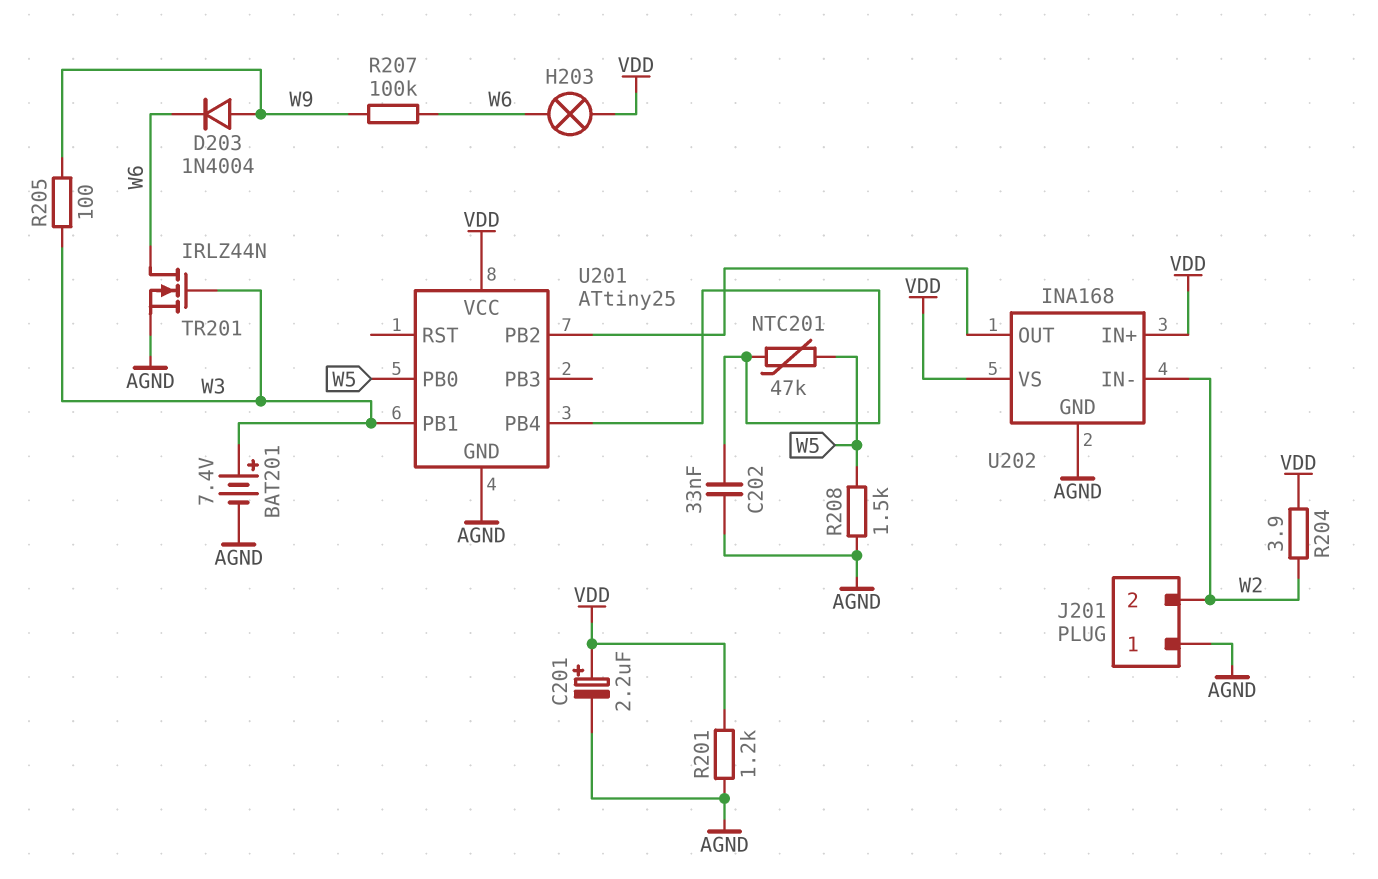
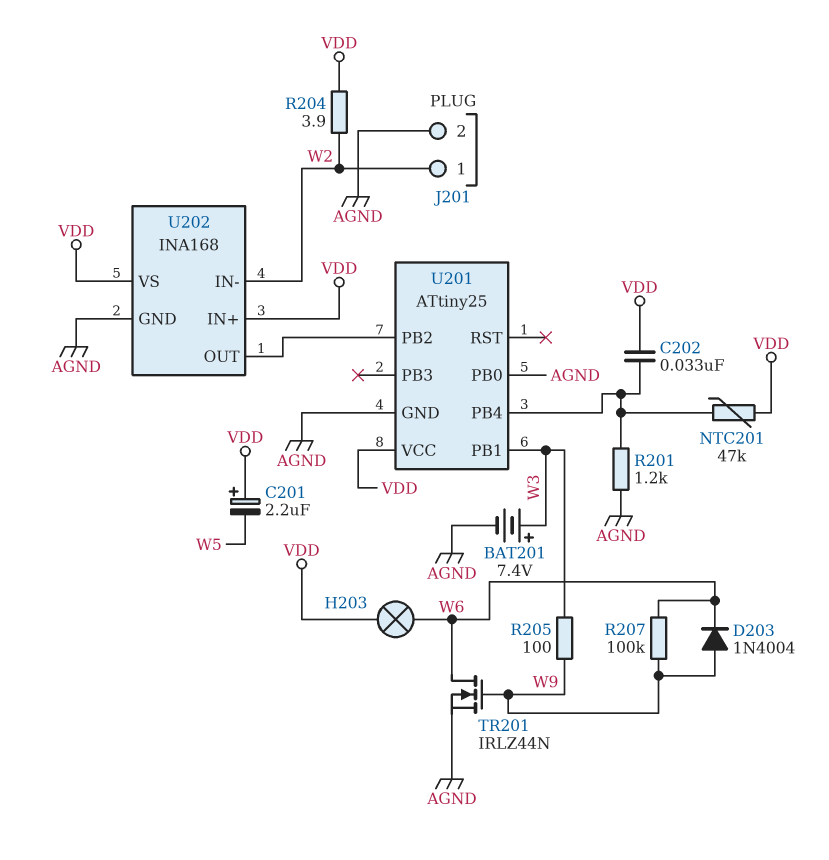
C201: 2.2uF (plus VDD, minus AGND) -> 2.2uF (plus VDD, minus W5)
C202: 33nF (AGND, U201/PB4) -> 33nF (U201/PB4, VDD)
J201 pin 1: AGND -> W2
J201 pin 2: W2 -> AGND
NTC201: 47k (U201/PB4, W5) -> 47k (U201/PB4, VDD)
R201: 1.2k (AGND, VDD) -> 1.2k (AGND, U201/PB4)
R208: 1.5k (AGND, W5) -> none
TR201: NMOS IRLZ44N (G W3, D W6, S AGND) -> NMOS IRLZ44N (G W9, D W6, S AGND)
U201 pin PB0: W5 -> AGND

